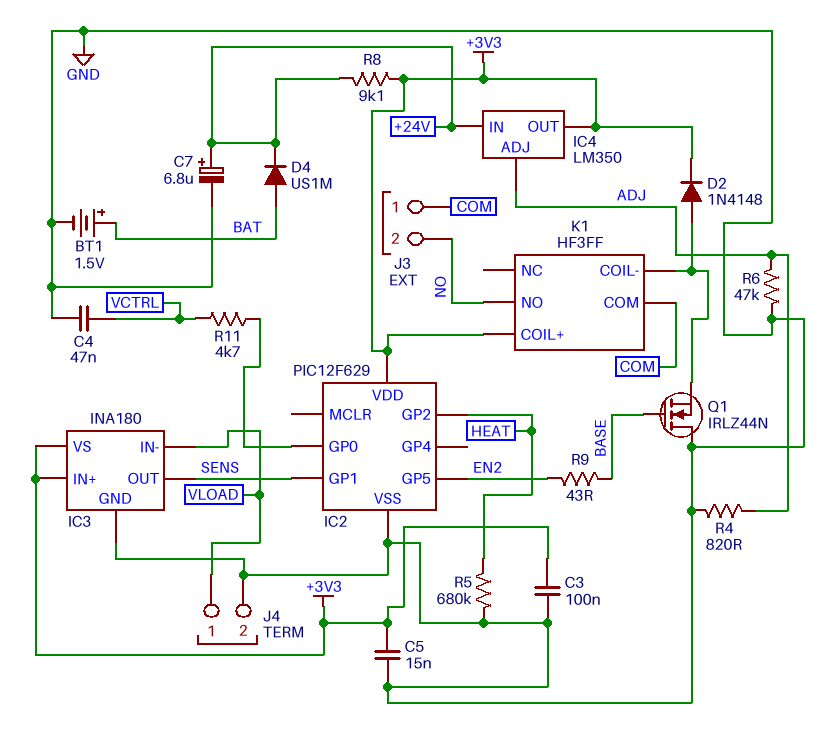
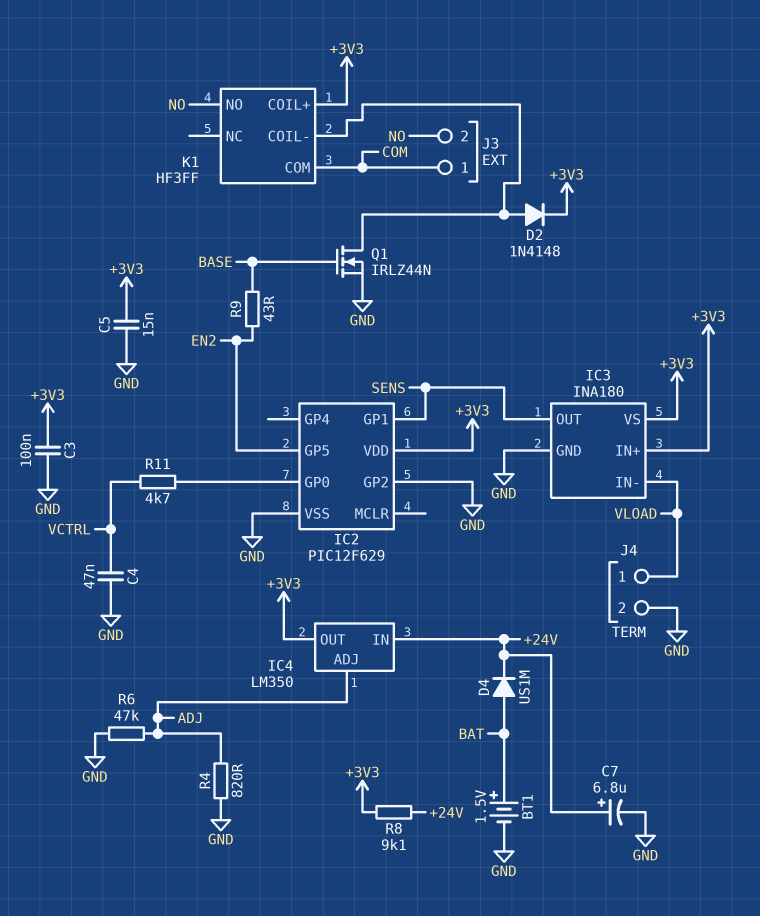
IC2 pin GP2: HEAT -> GND
Q1: NMOS IRLZ44N (G BASE, D GND, S K1/COIL-) -> NMOS IRLZ44N (G BASE, D K1/COIL-, S GND)
R5: 680k (GND, HEAT) -> none

